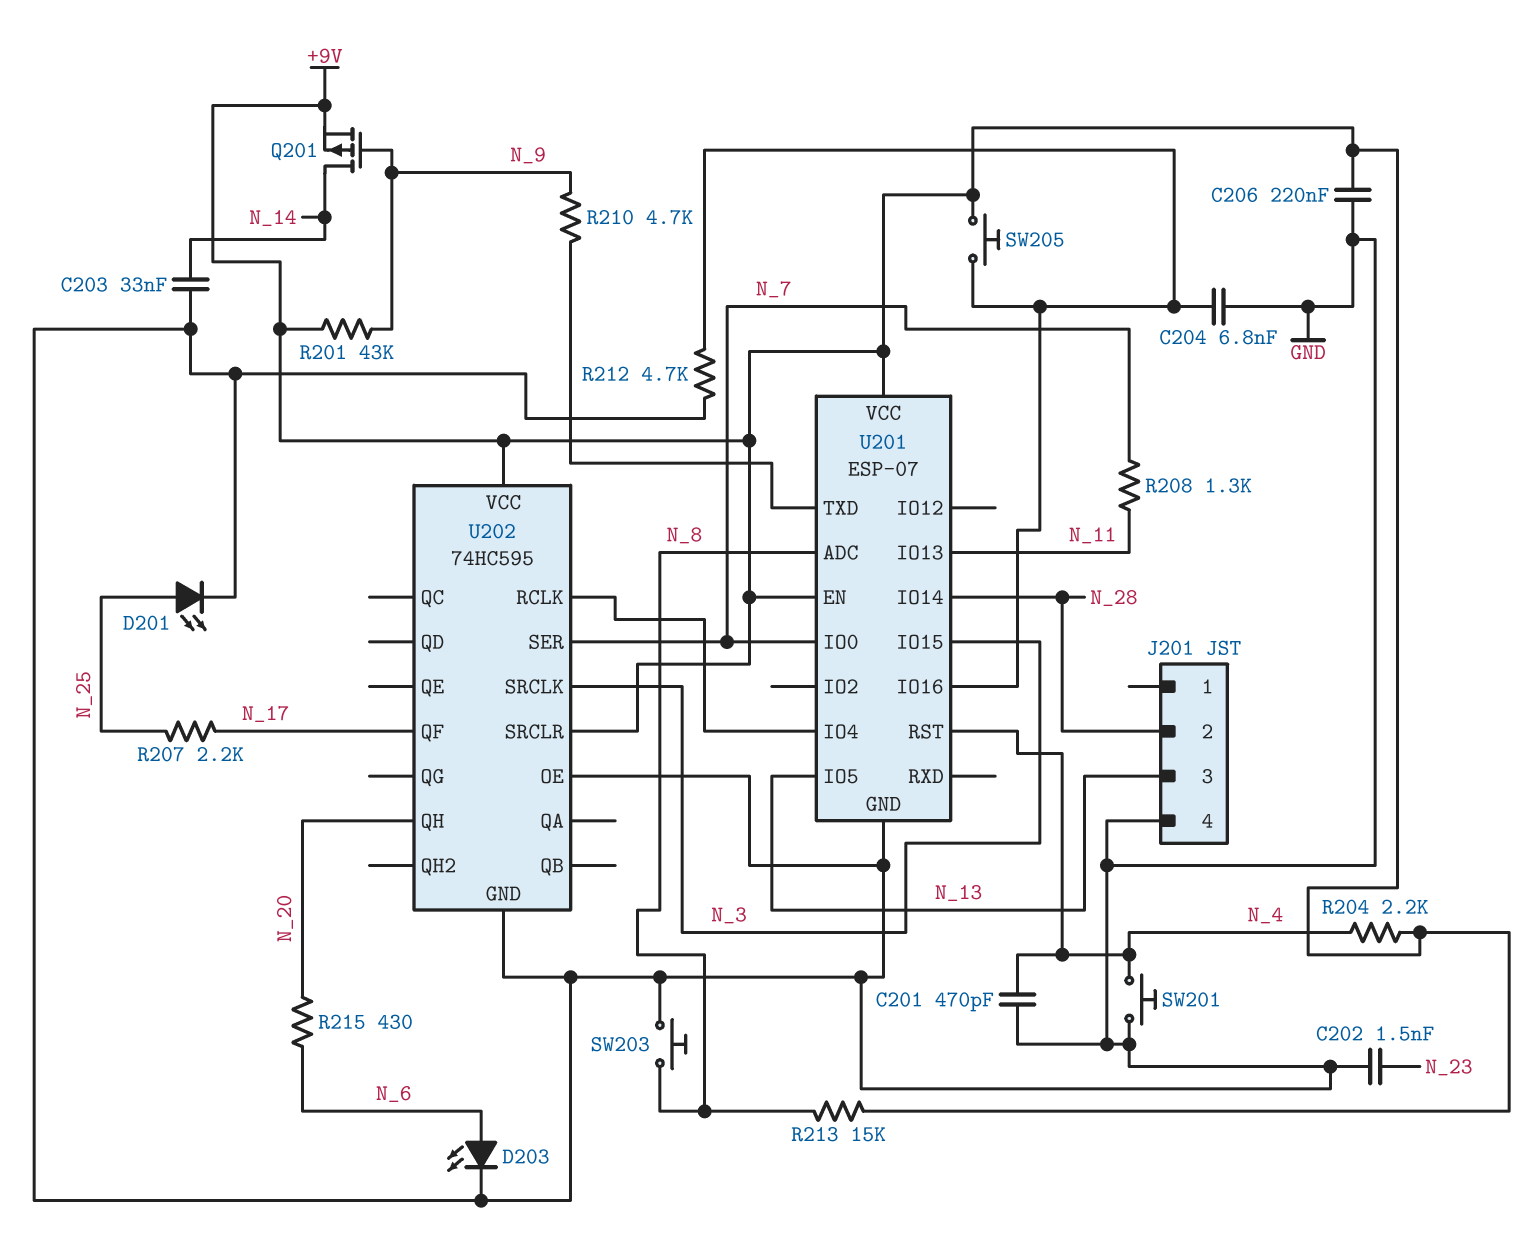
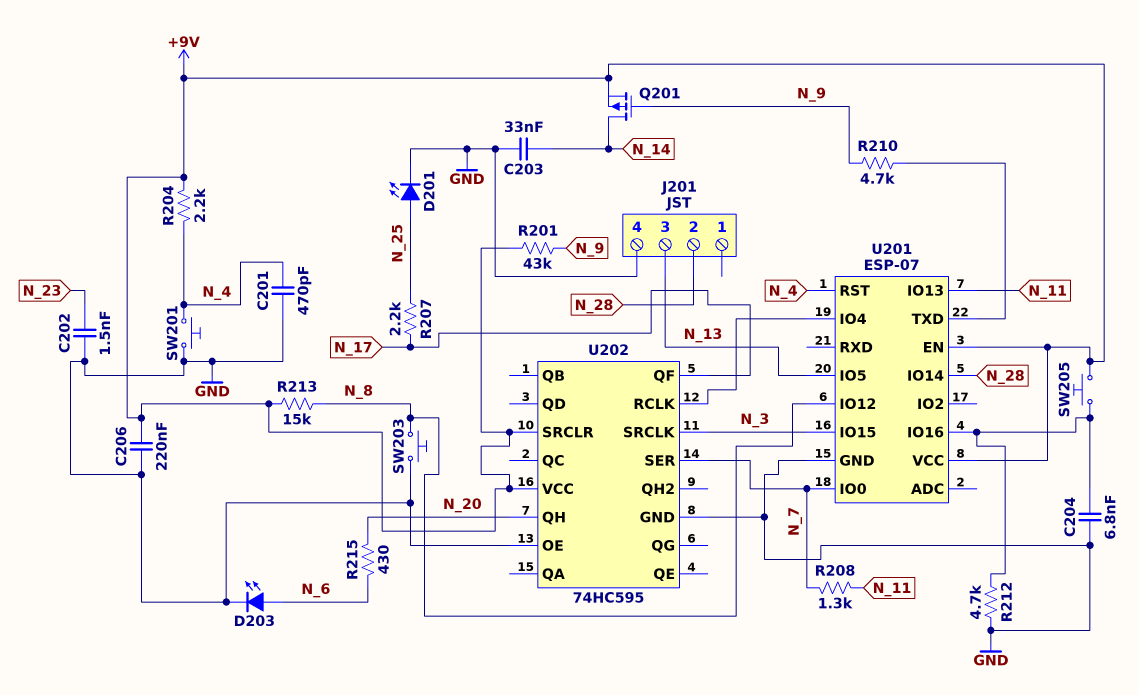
U201 pin ADC: N_8 -> none
U201 pin IO12: none -> N_8

